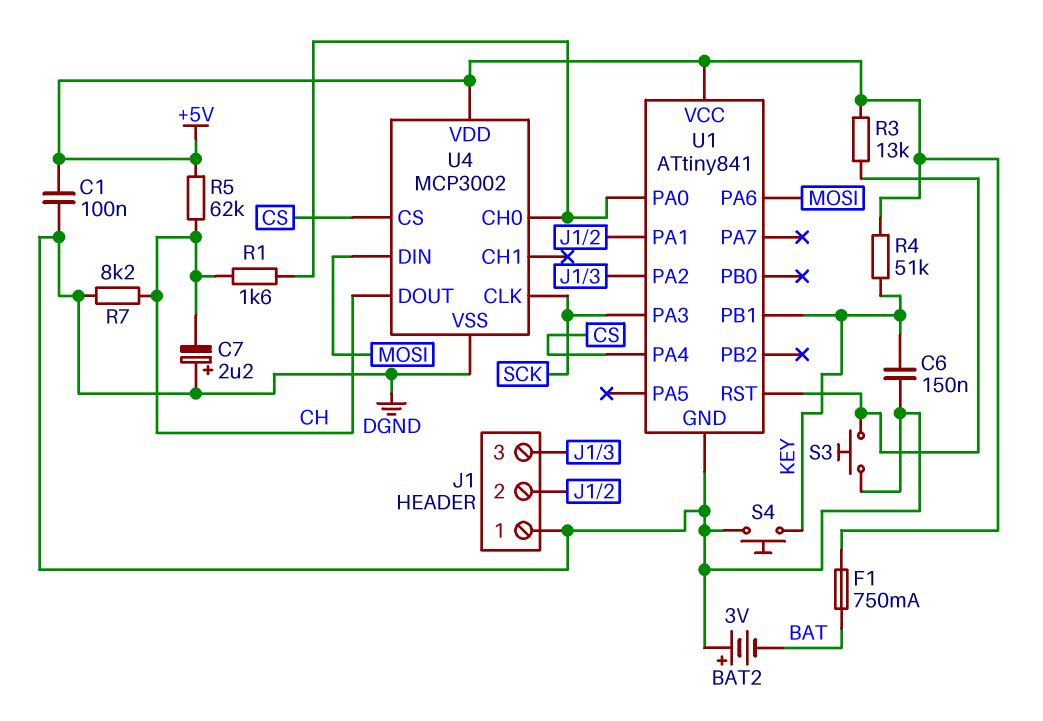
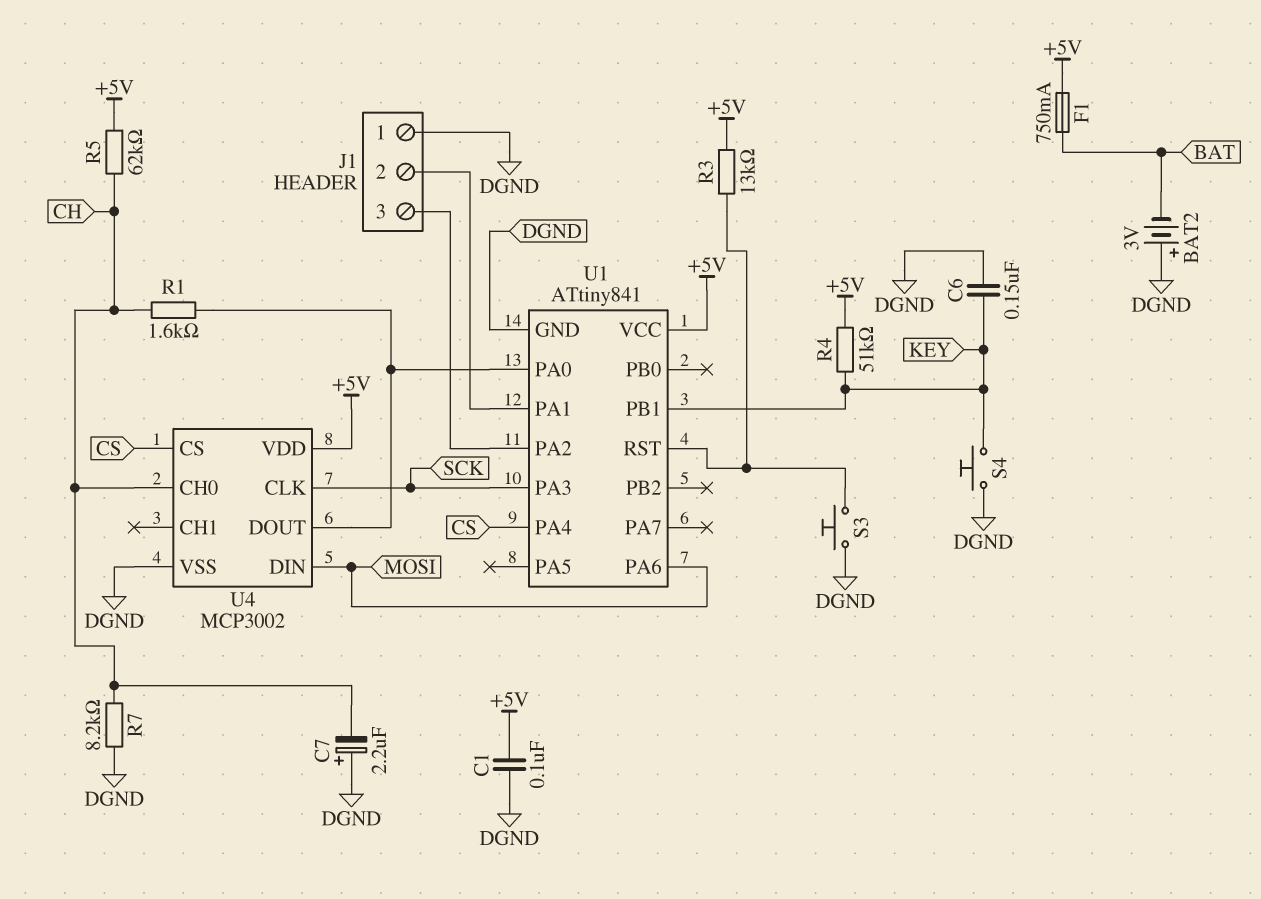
U4 pin CH0: U1/PA0 -> CH
U4 pin DOUT: CH -> U1/PA0

